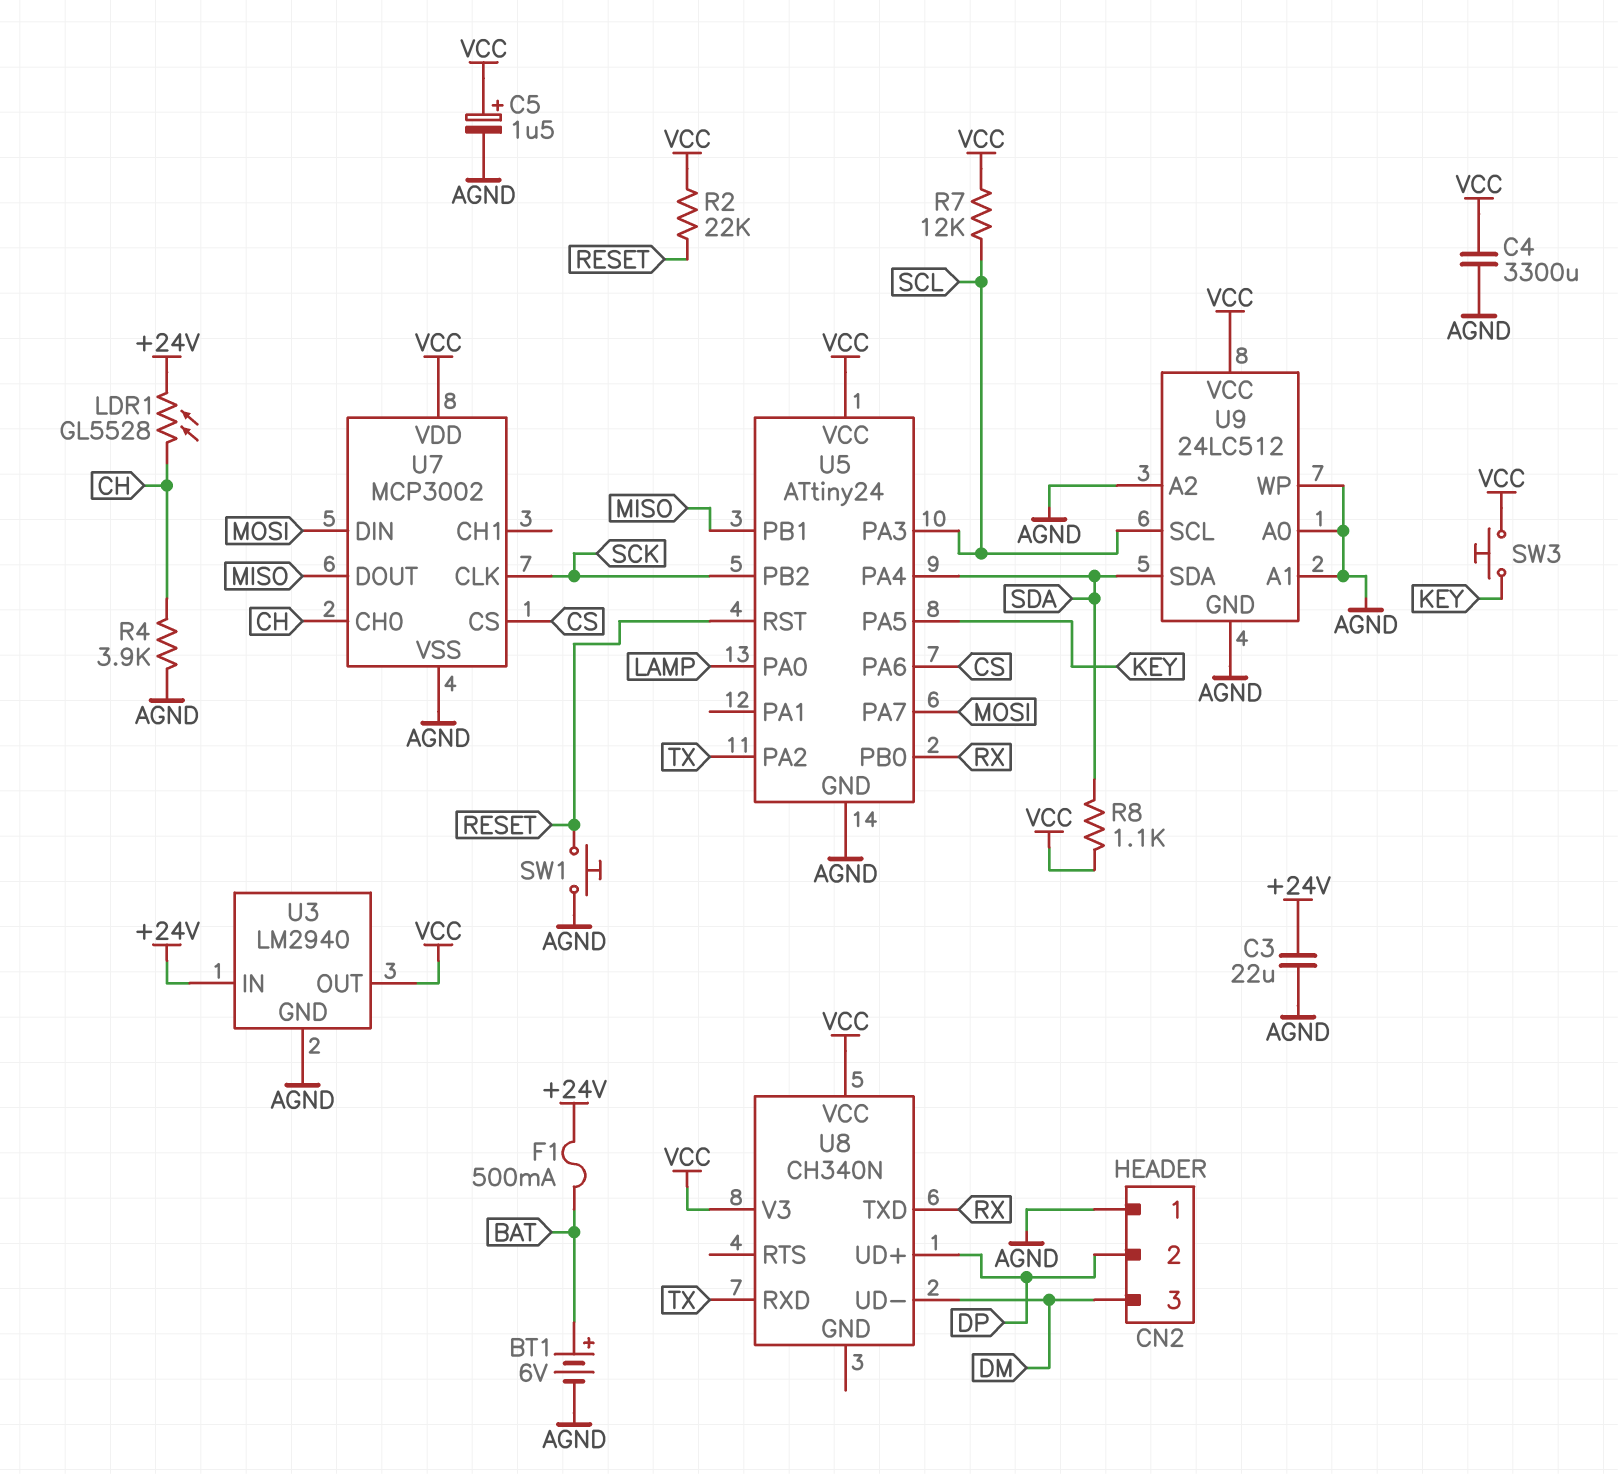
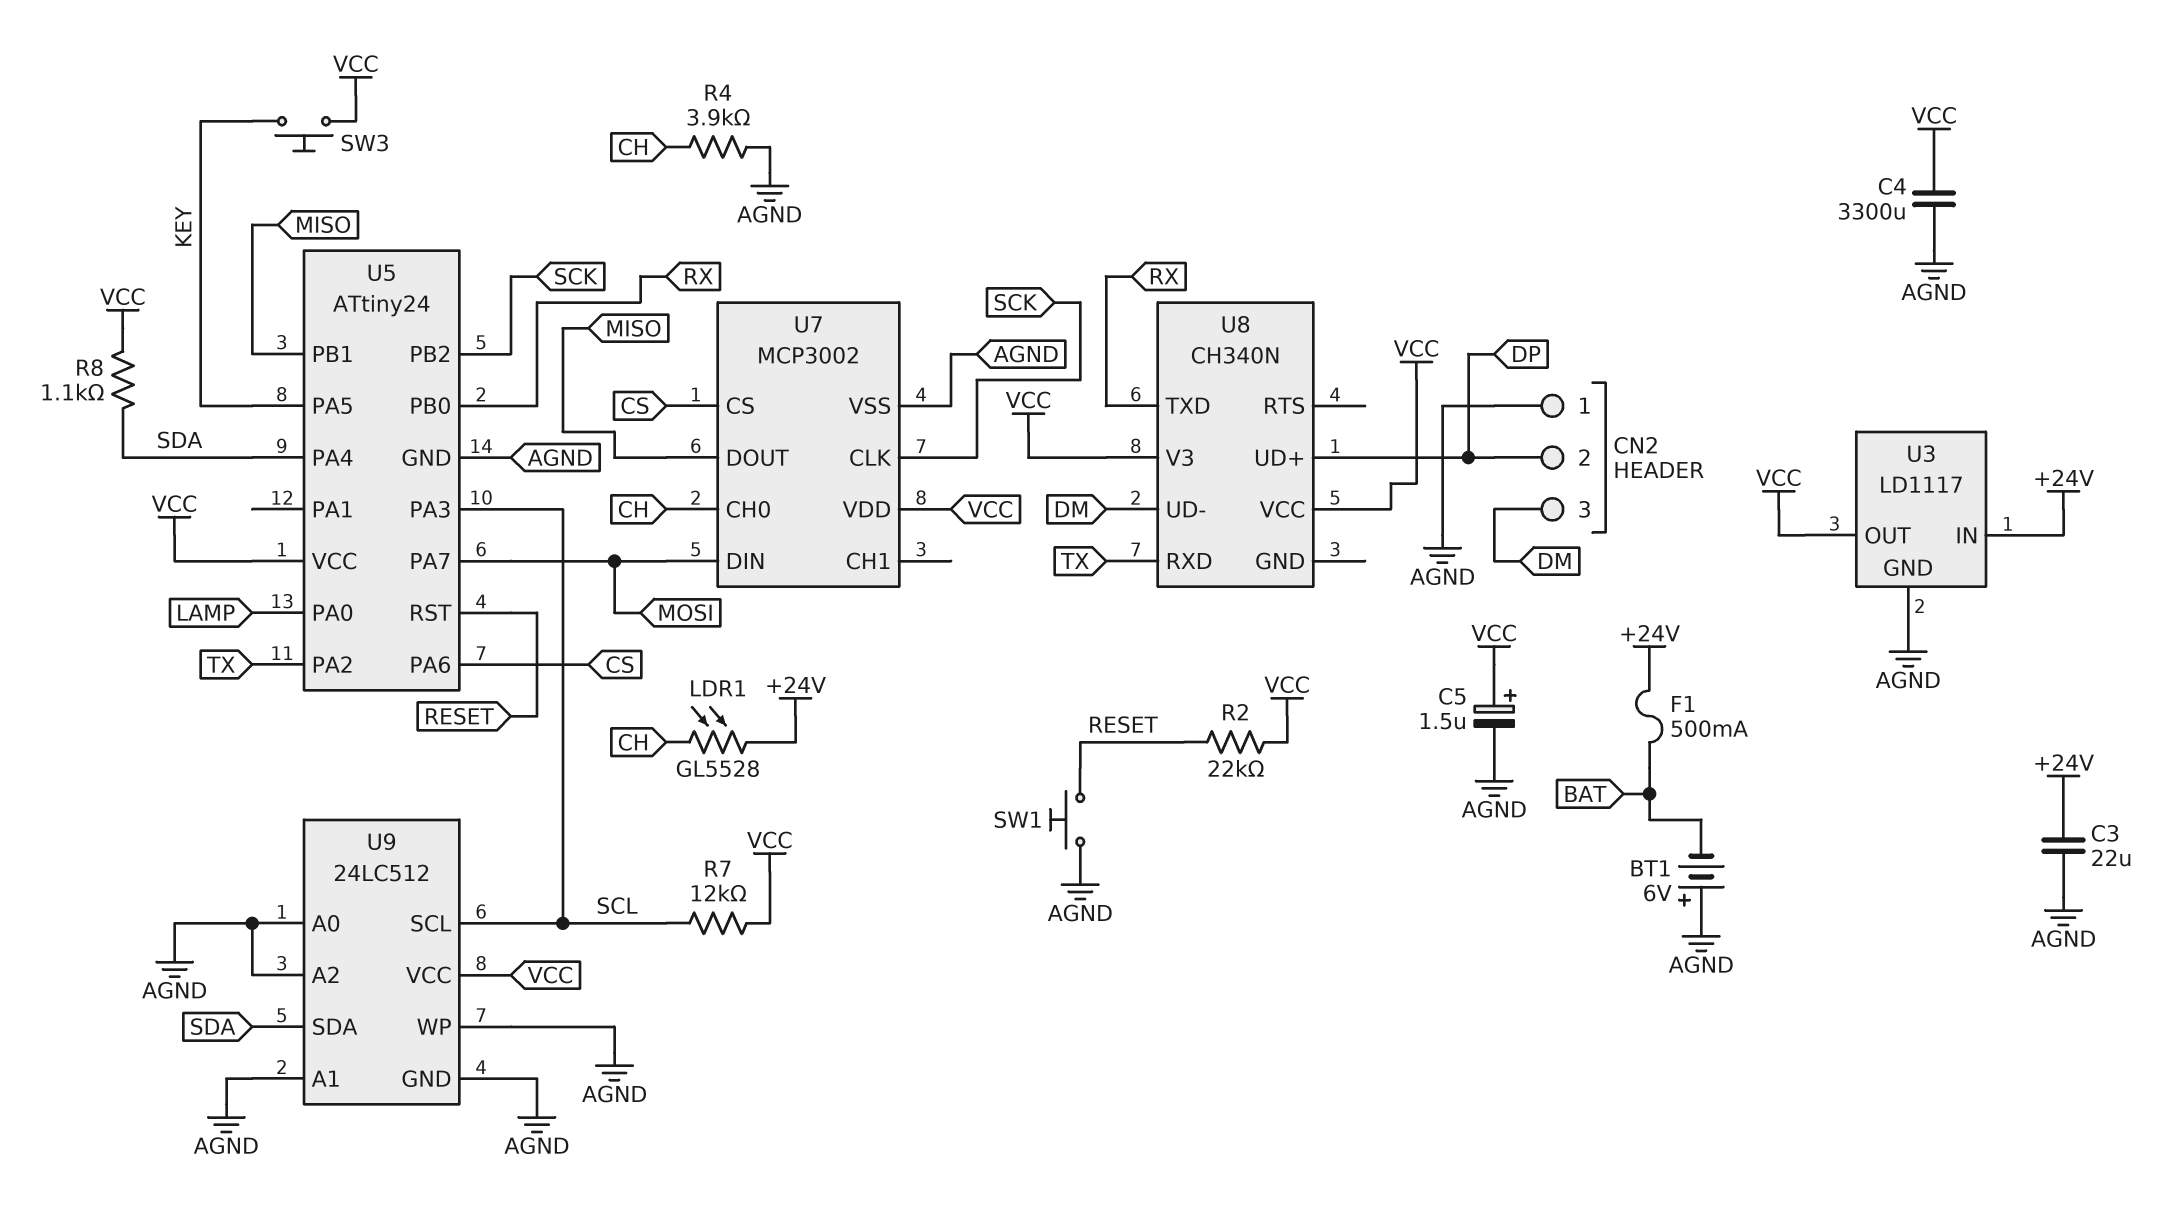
BT1: 6V (plus BAT, minus AGND) -> 6V (plus AGND, minus BAT)
U3: LM2940 -> LD1117

